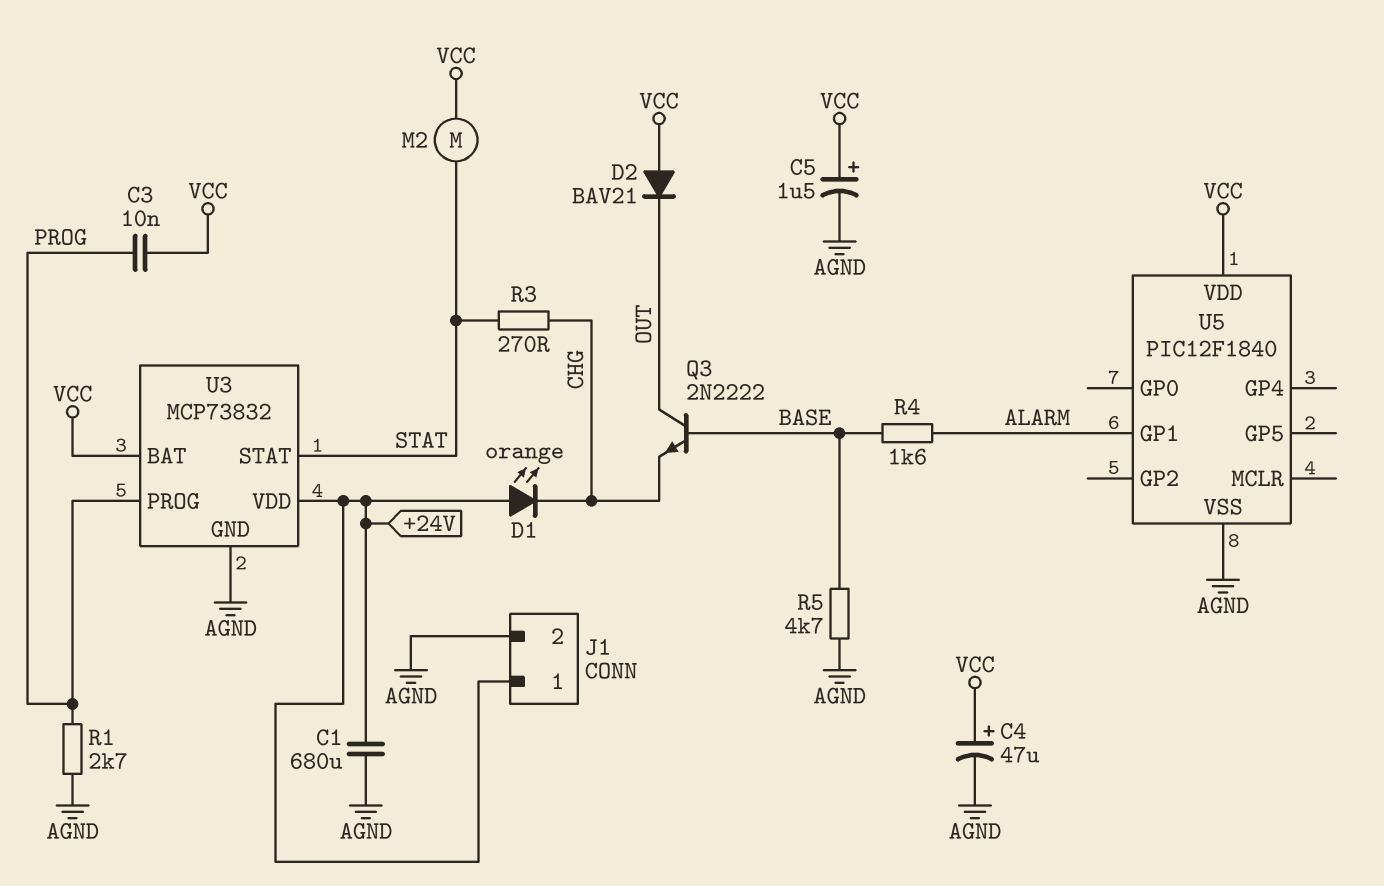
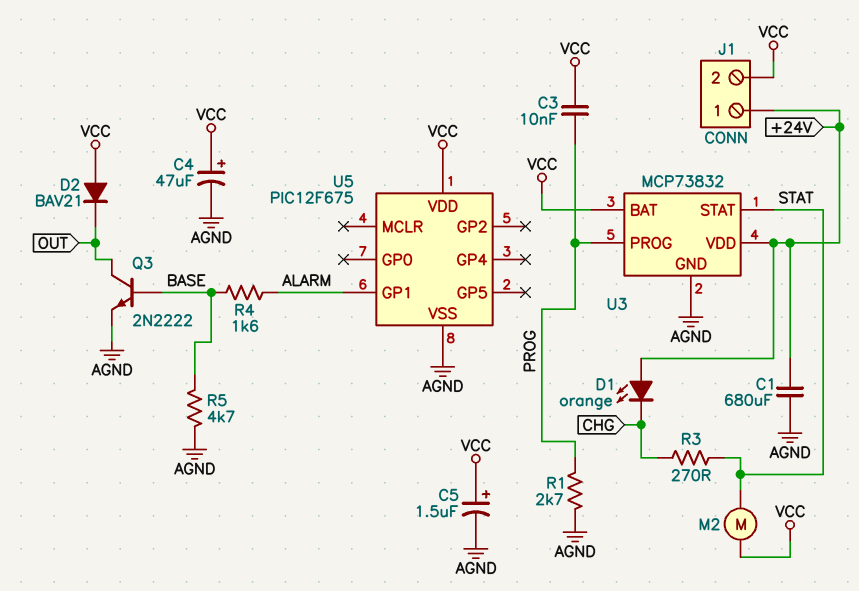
J1 pin 2: AGND -> VCC
Q3: NPN 2N2222 (B BASE, C OUT, E CHG) -> NPN 2N2222 (B BASE, C OUT, E AGND)
U5: PIC12F1840 -> PIC12F675

